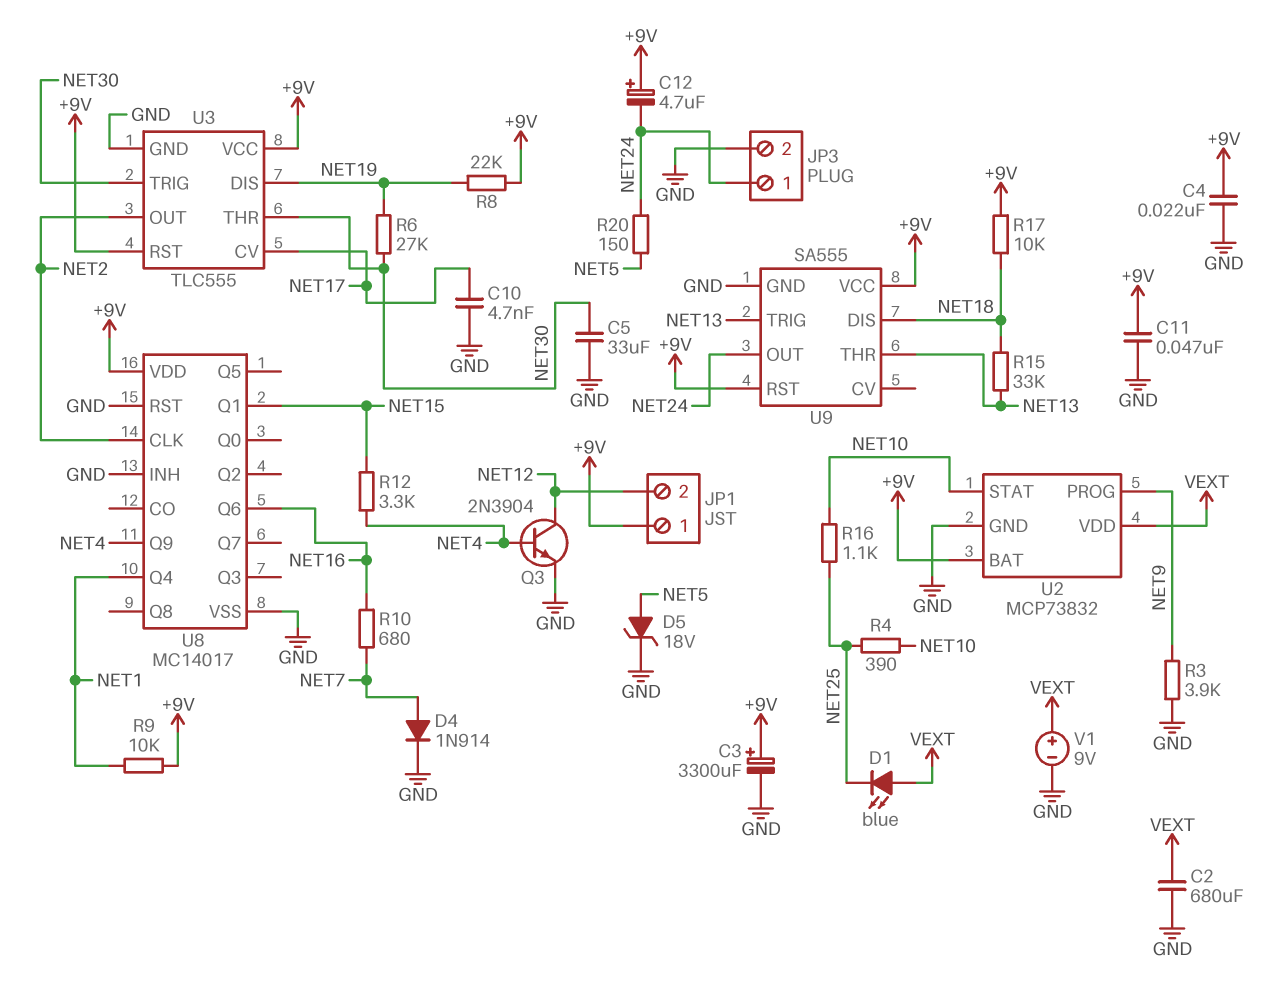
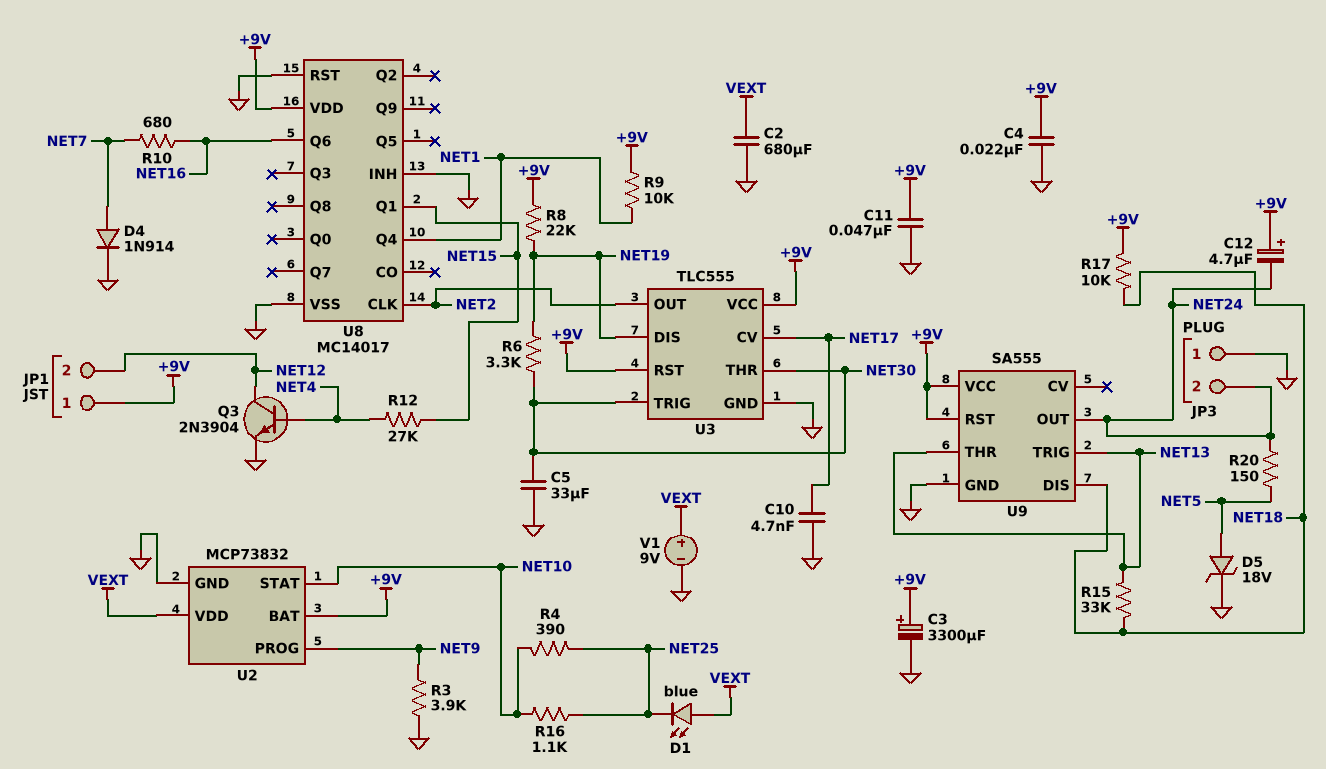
JP3 pin 1: NET24 -> GND
JP3 pin 2: GND -> NET24
R6: 27k (NET19, NET30) -> 3.3k (NET19, NET30)
R12: 3.3k (NET4, NET15) -> 27k (NET4, NET15)
U8 pin Q9: NET4 -> none

